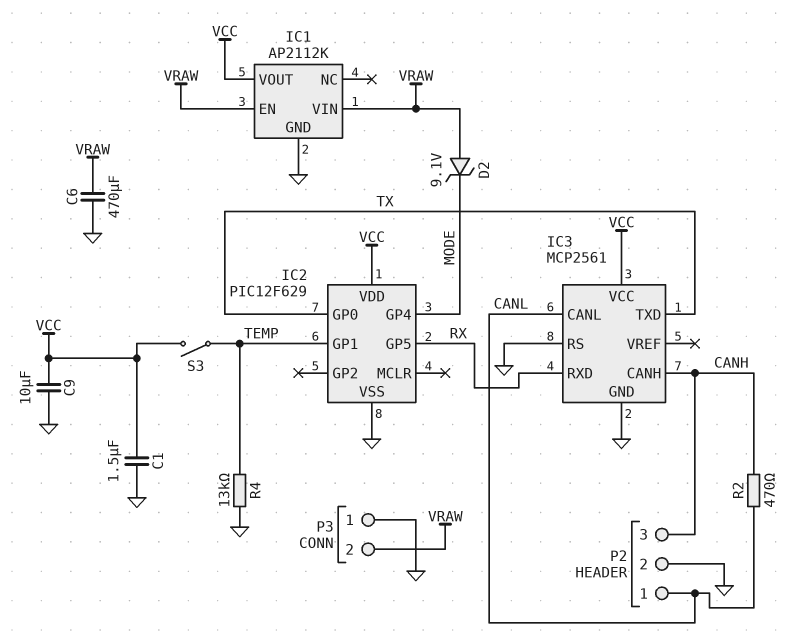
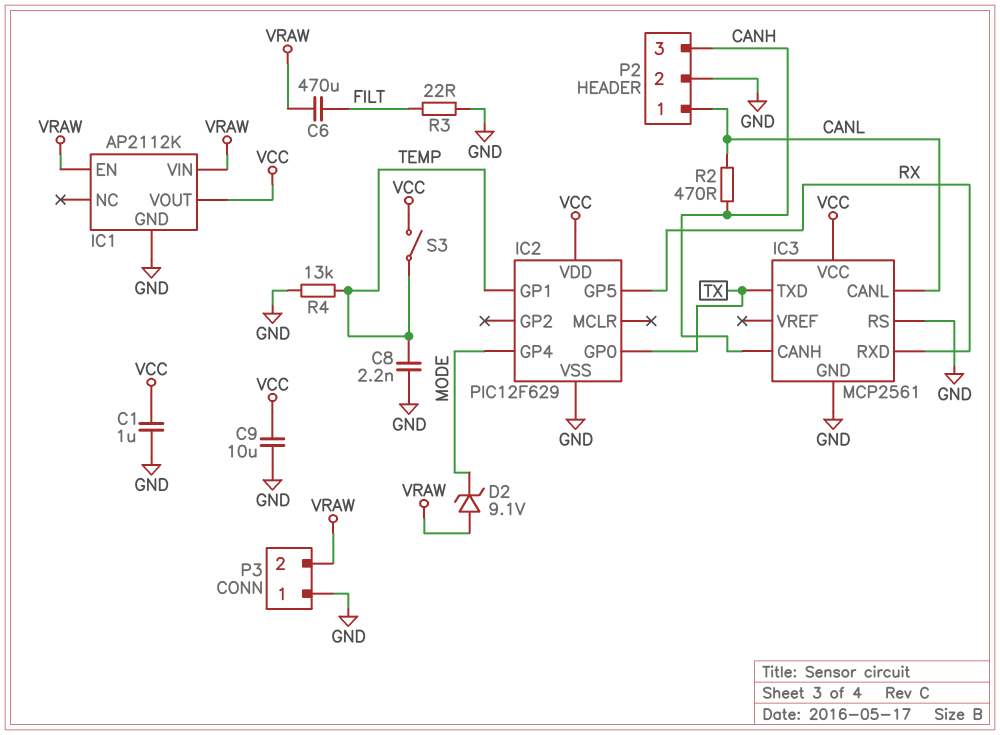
C1: 1.5uF (GND, VCC) -> 1uF (GND, VCC)
C6: 470uF (GND, VRAW) -> 470uF (FILT, VRAW)
C8: none -> 2.2nF (GND, TEMP)
R3: none -> 22 (FILT, GND)

